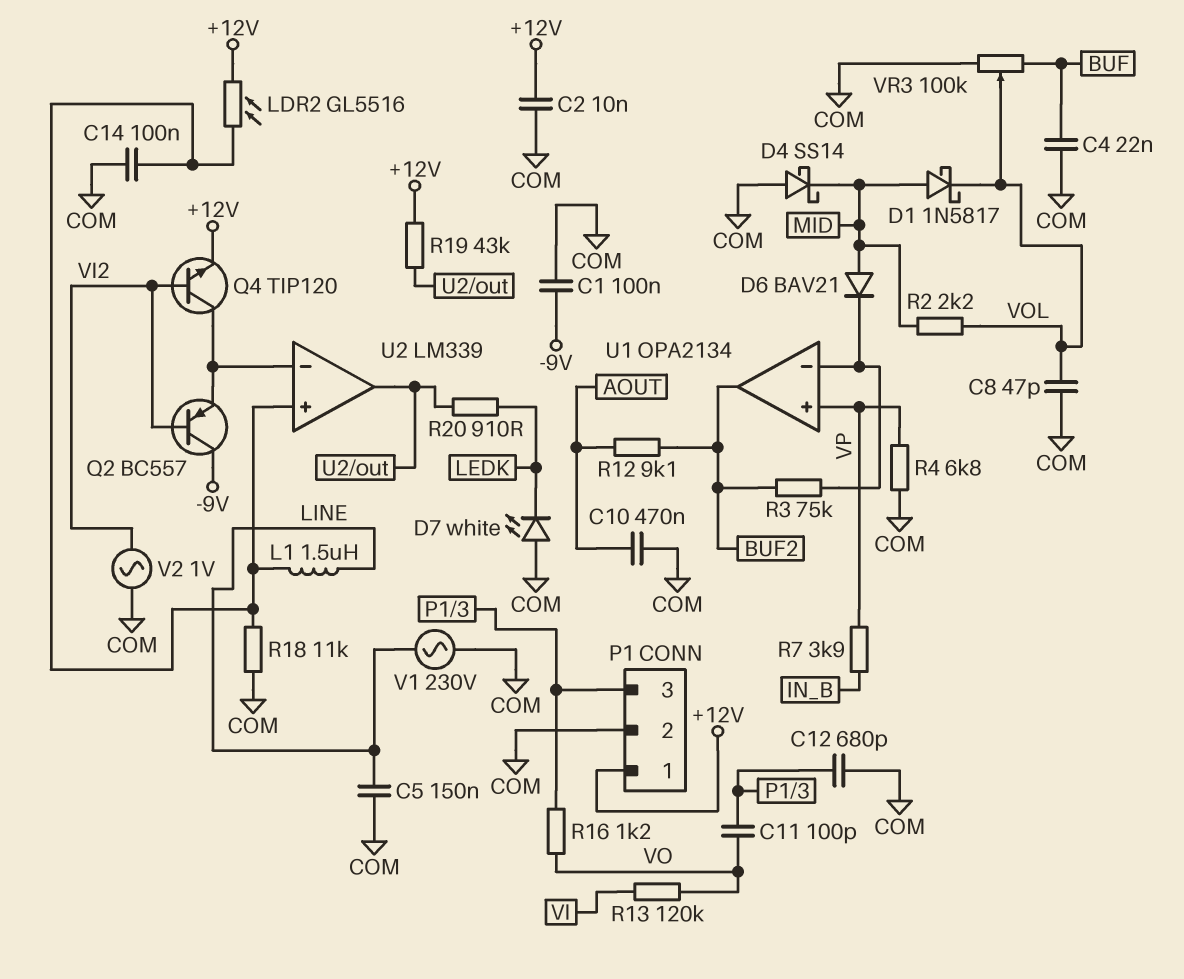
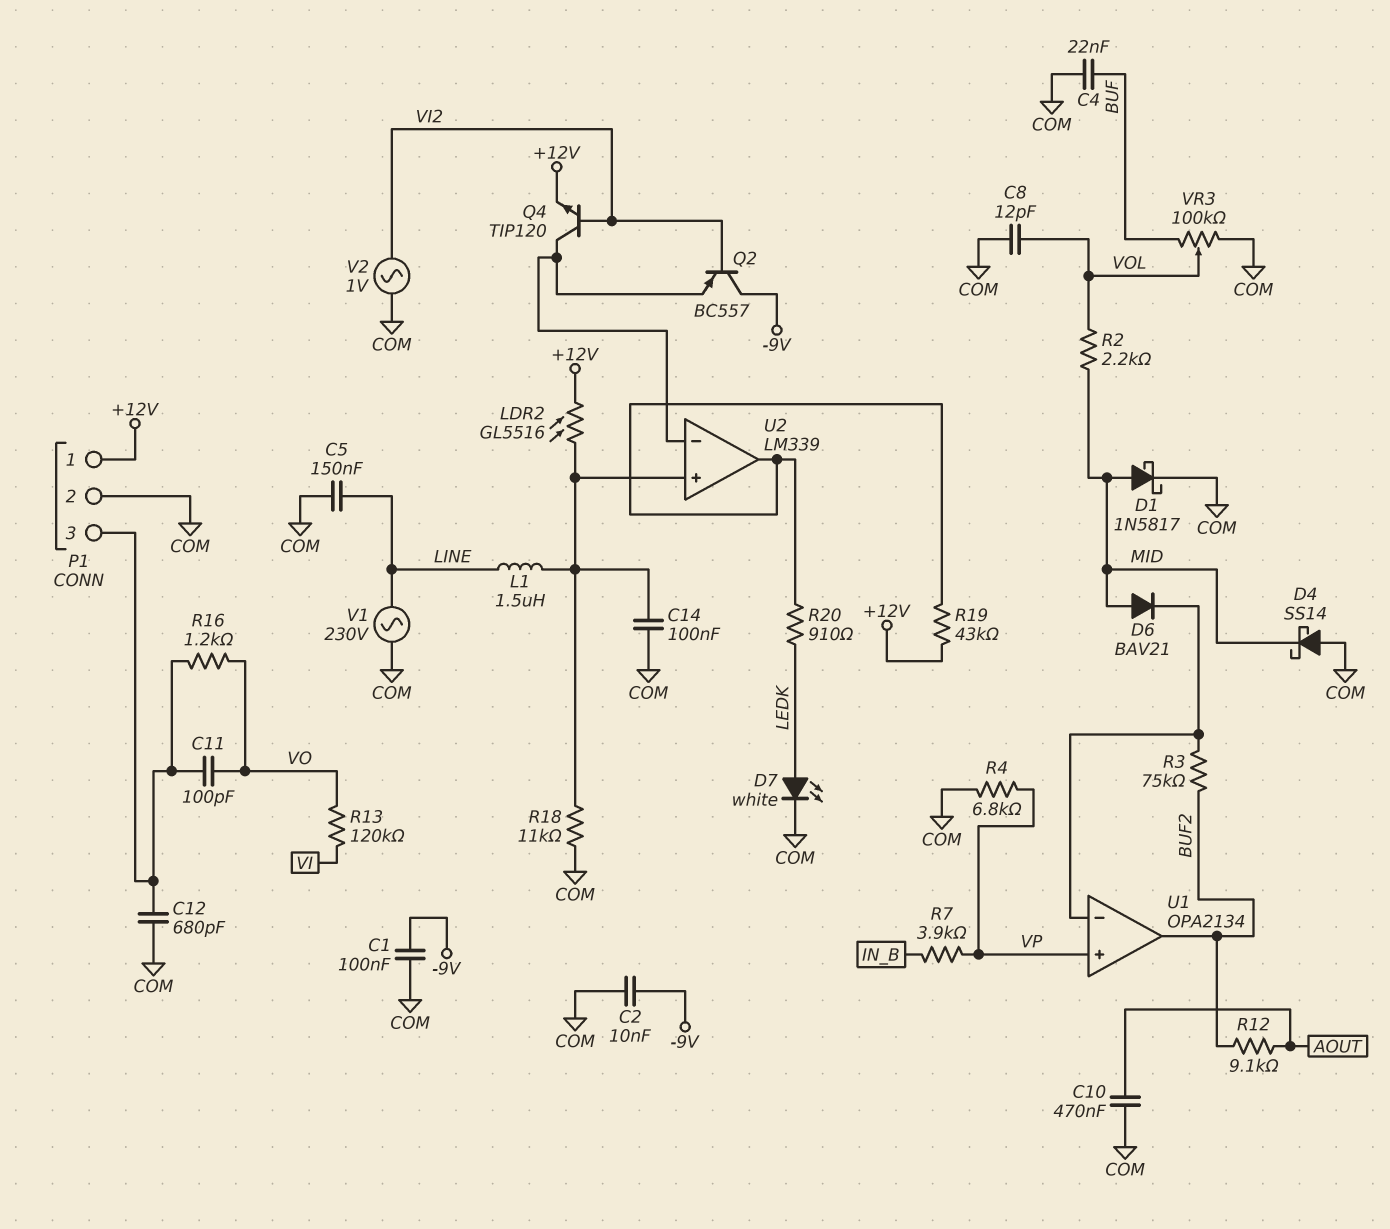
C2: 10nF (+12V, COM) -> 10nF (-9V, COM)
C8: 47pF (COM, VOL) -> 12pF (COM, VOL)
D1: schottky 1N5817 (A MID, K VOL) -> schottky 1N5817 (A MID, K COM)
D7: LED white (A COM, K LEDK) -> LED white (A LEDK, K COM)

